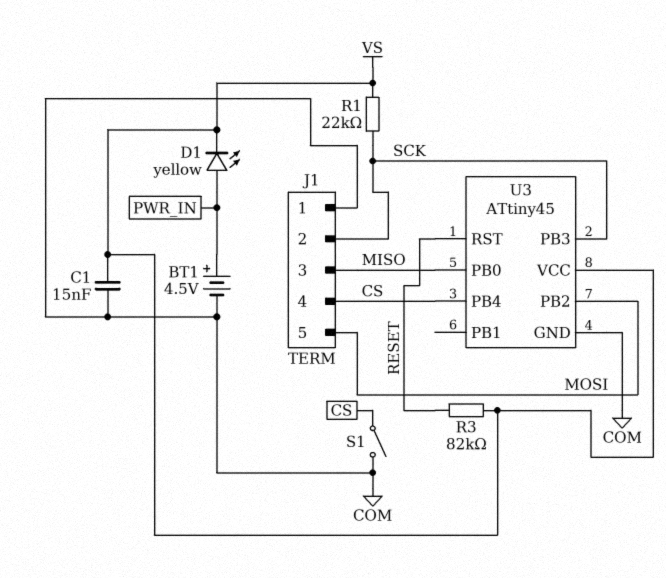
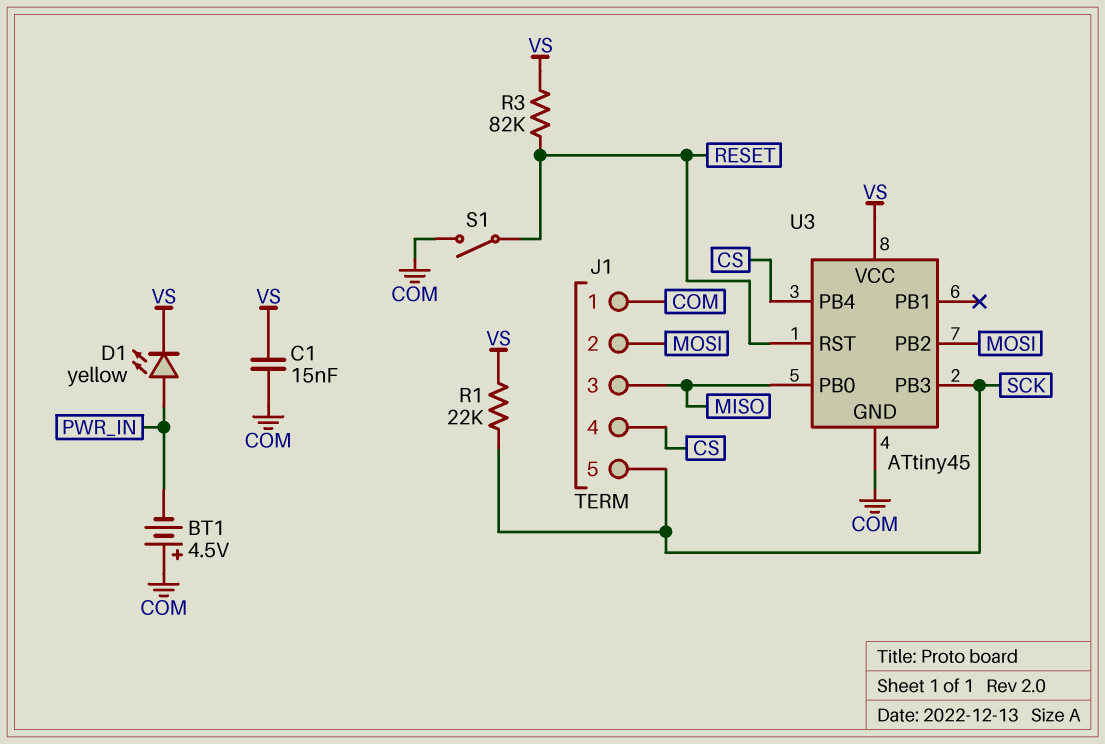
BT1: 4.5V (plus PWR_IN, minus COM) -> 4.5V (plus COM, minus PWR_IN)
J1 pin 2: SCK -> MOSI
J1 pin 5: MOSI -> SCK
S1: switch (COM, CS) -> switch (COM, RESET)

